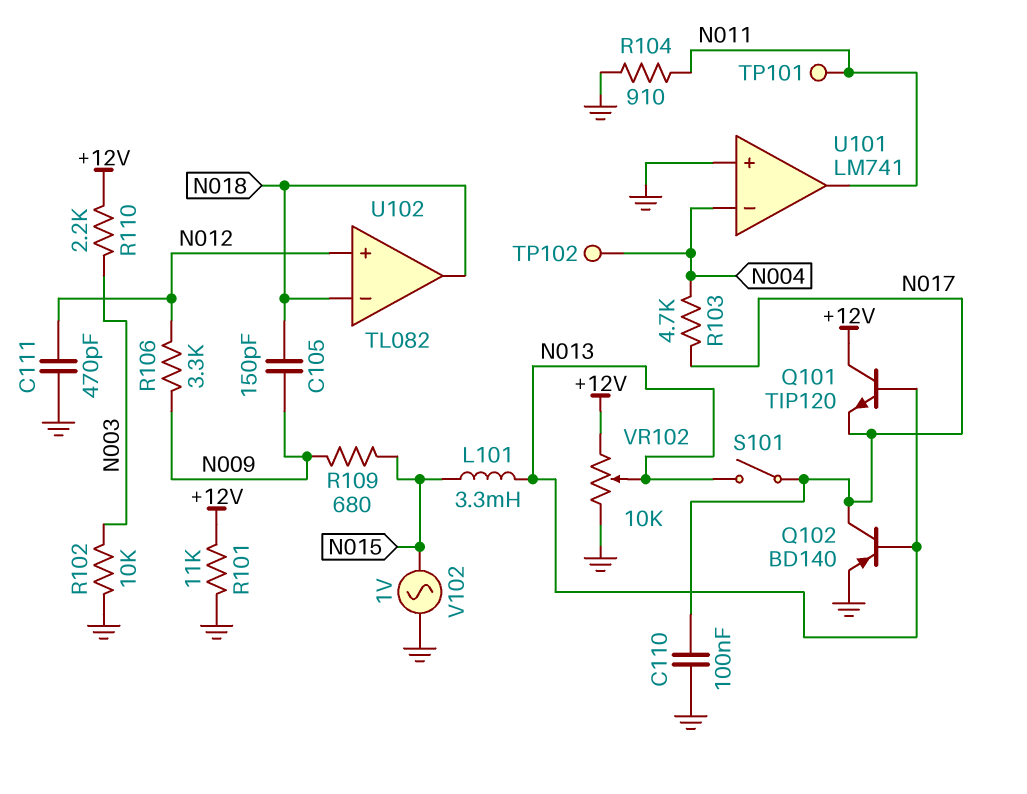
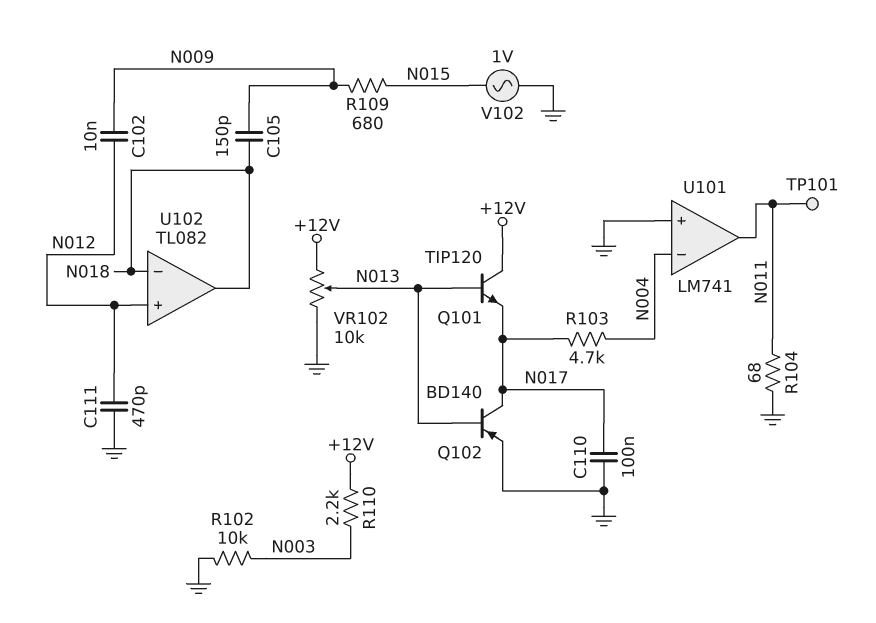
C102: none -> 10nF (N009, N012)
L101: 3.3mH (N013, N015) -> none
R101: 11k (+12V, GND) -> none
R104: 910 (GND, N011) -> 68 (GND, N011)
R106: 3.3k (N009, N012) -> none
S101: switch (N013, N017) -> none
TP102: test point (N004) -> none

